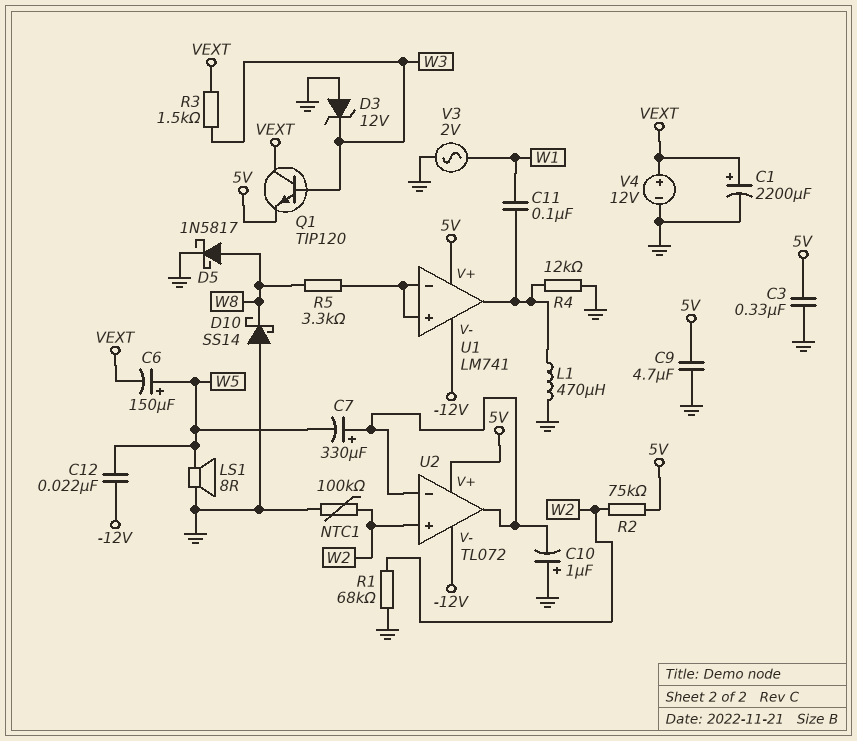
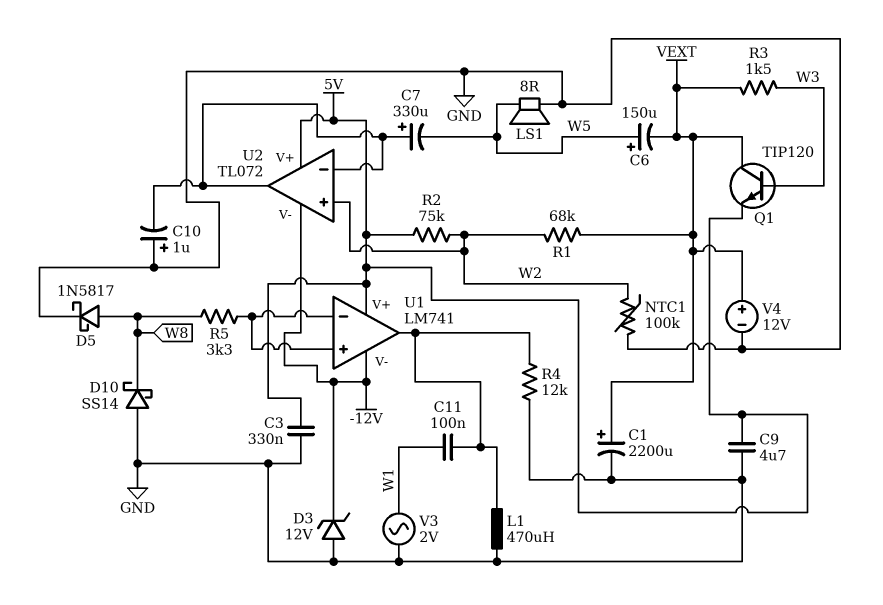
C12: 22nF (-12V, W5) -> none
D3: zener 12V (A GND, K W3) -> zener 12V (A GND, K -12V)
R1: 68k (GND, W2) -> 68k (VEXT, W2)

